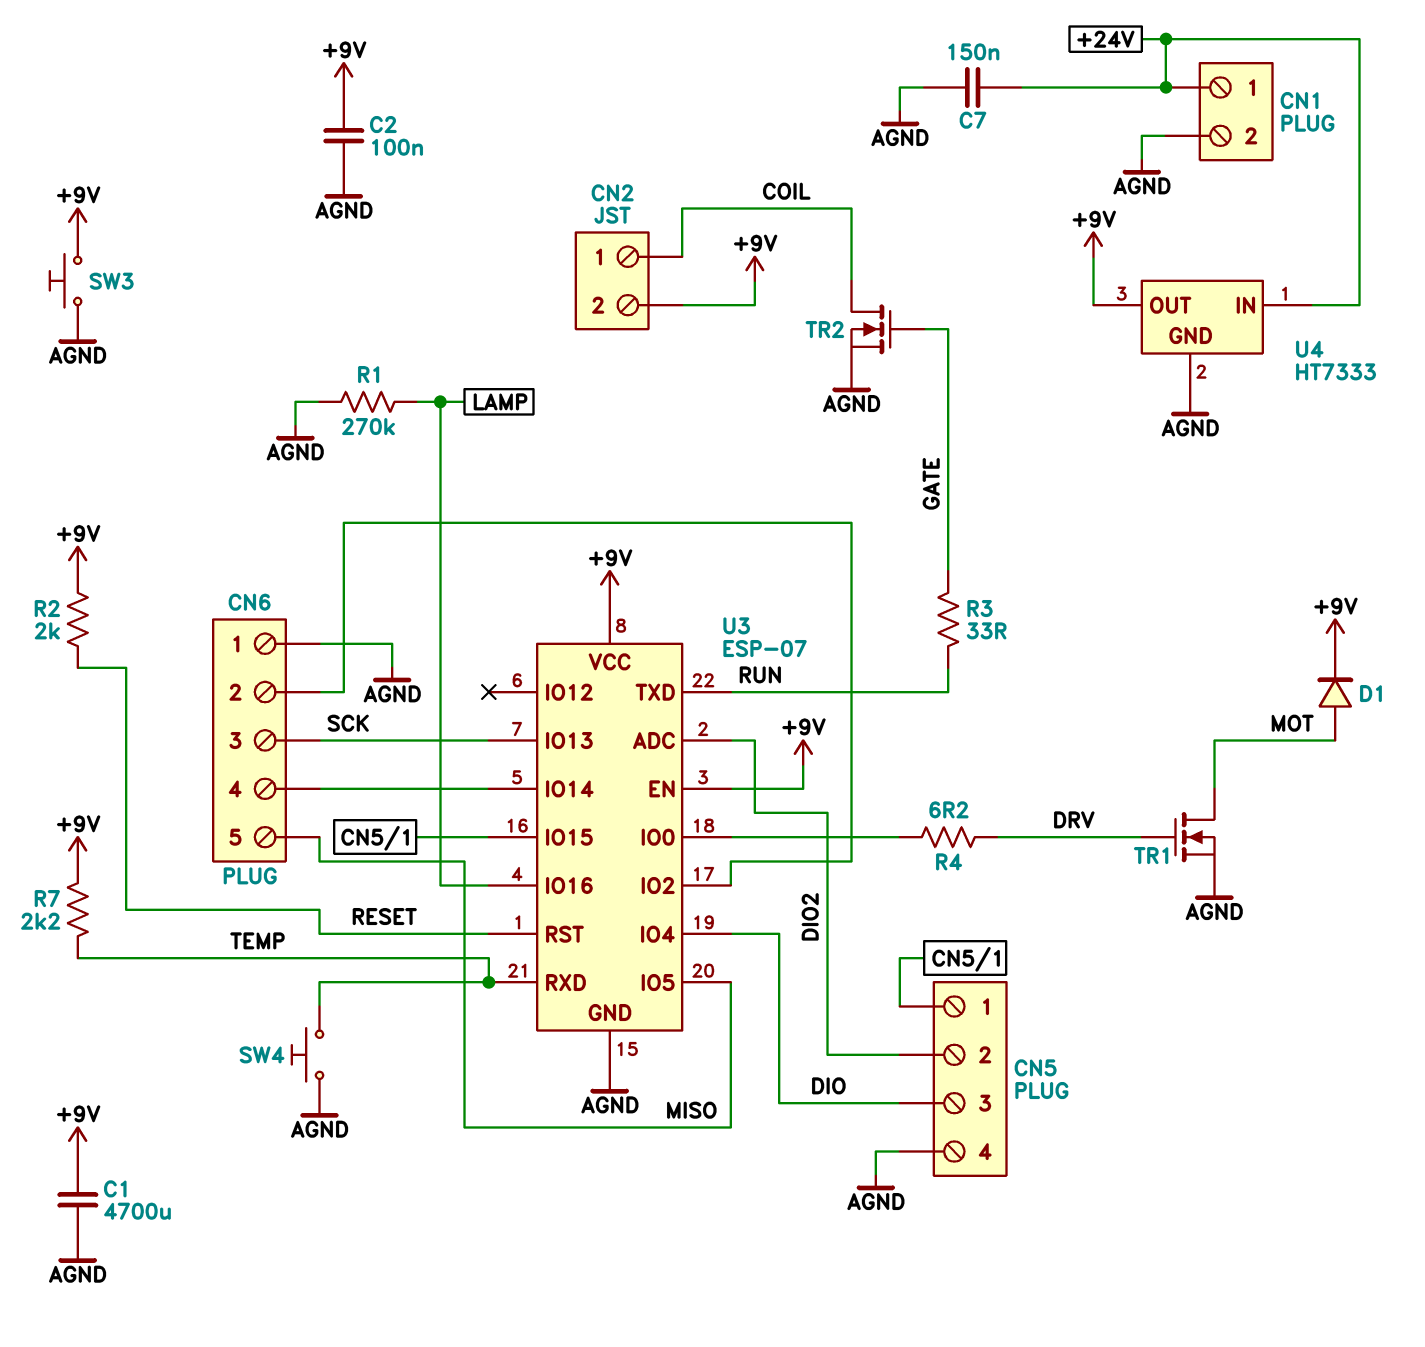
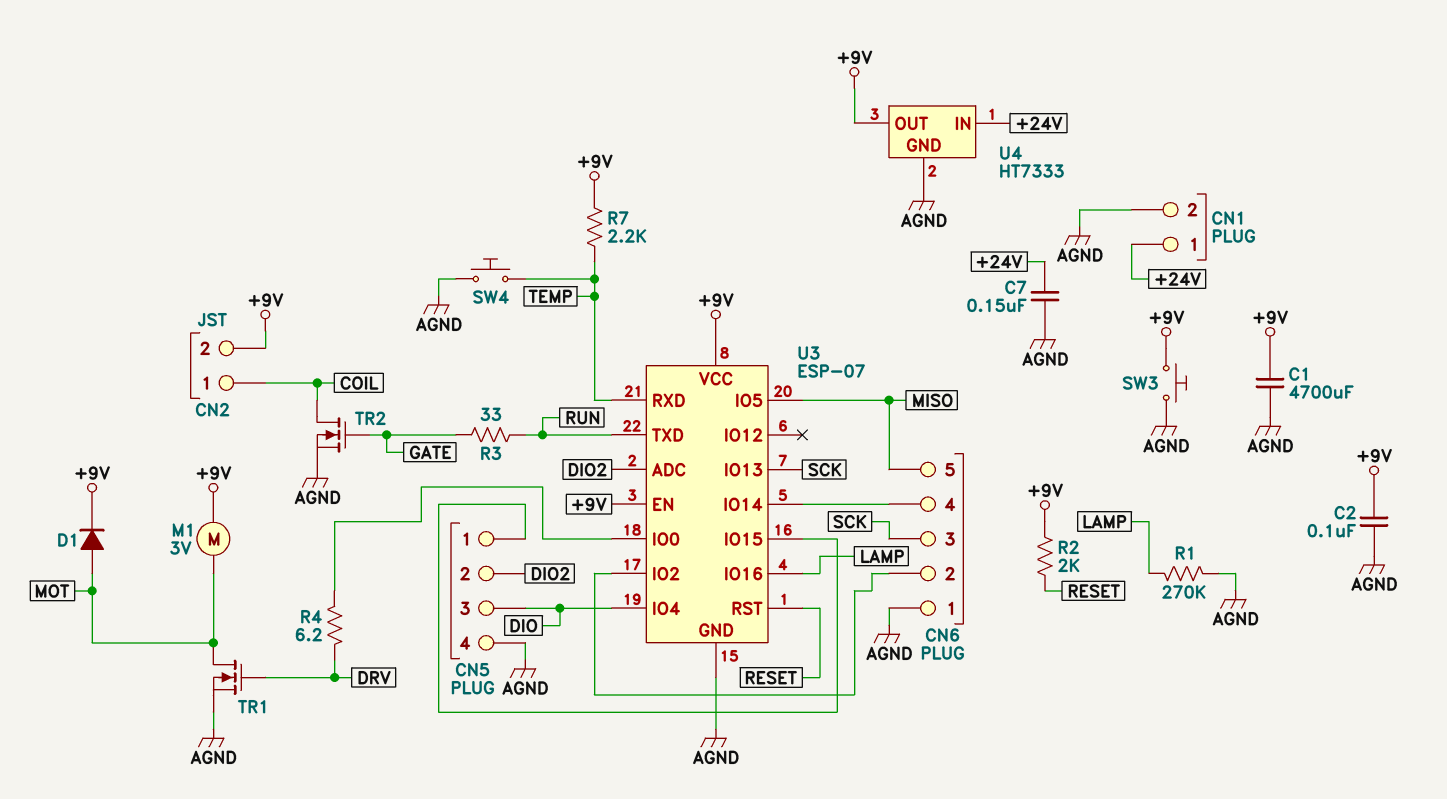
M1: none -> motor 3V (+9V, MOT)

